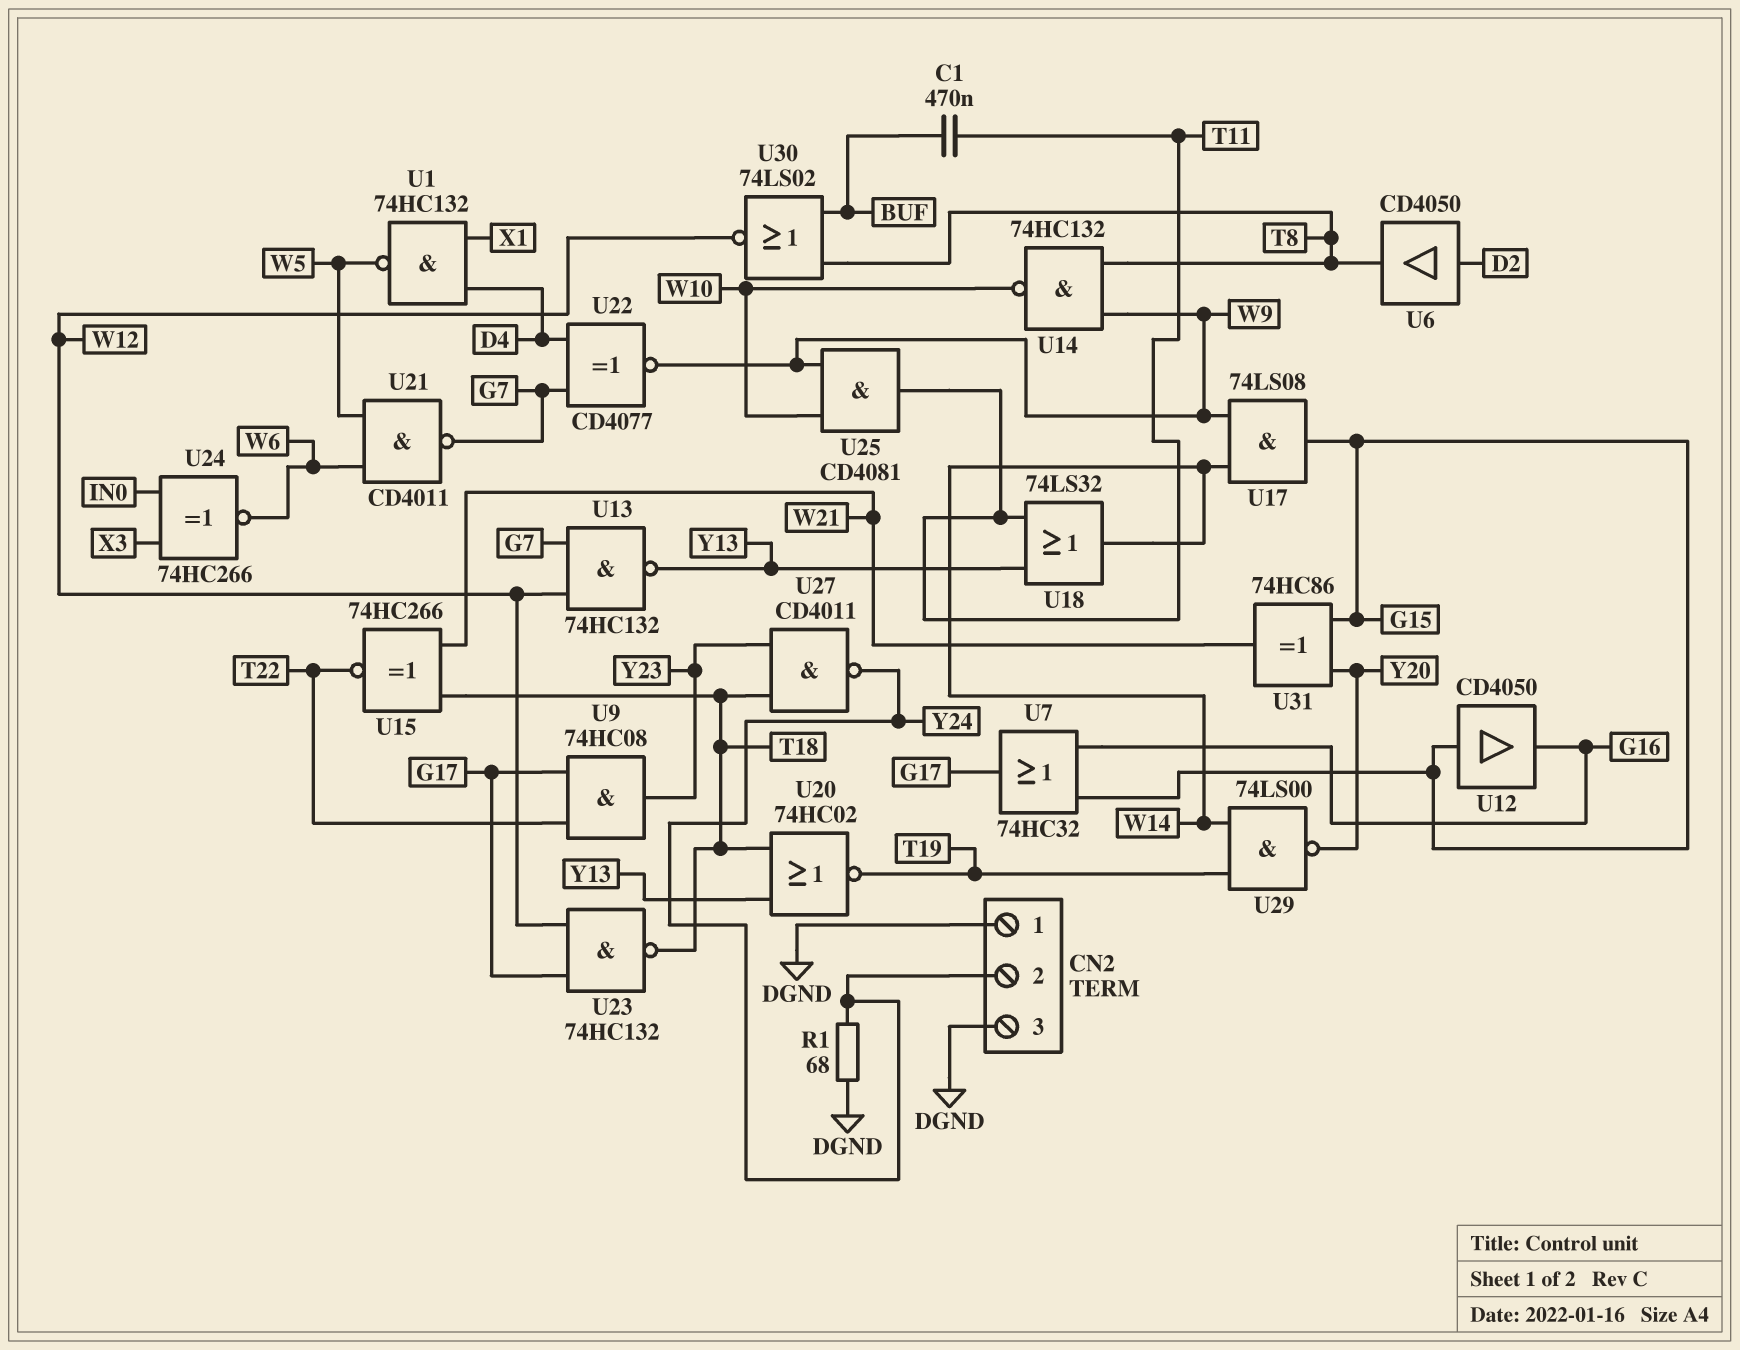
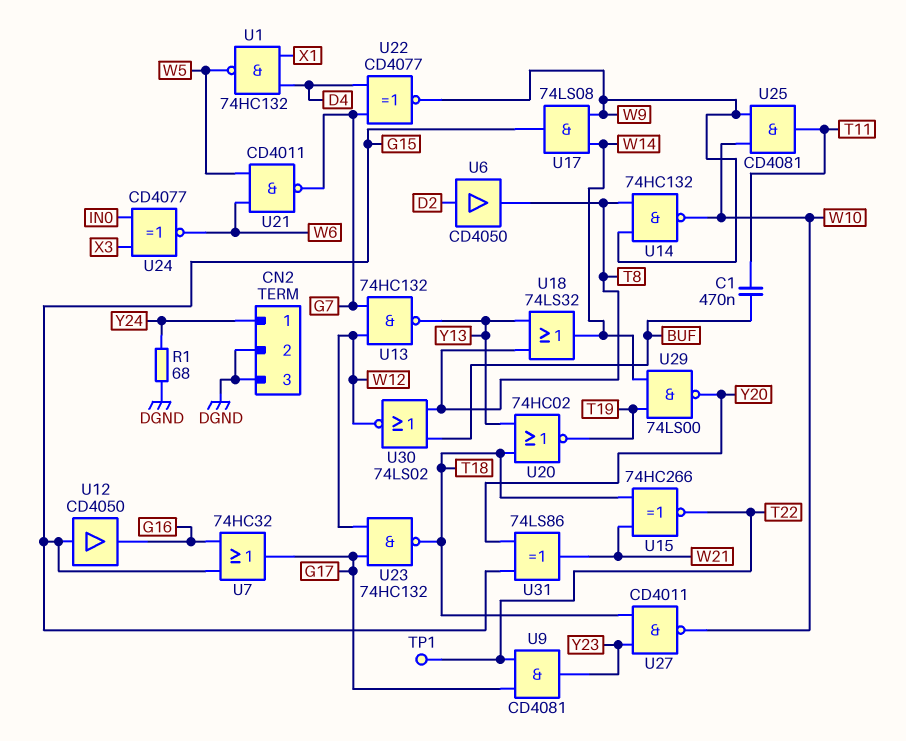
CN2 pin 1: DGND -> Y24
CN2 pin 2: Y24 -> DGND
TP1: none -> test point (T22)
U9: AND 74HC08 (in G17, in T22, out Y23) -> AND CD4081 (in G17, in T22, out Y23)
U18: OR 74LS32 (in T11, in Y13, out W14) -> OR 74LS32 (in T8, in Y13, out W14)
U24: XNOR 74HC266 (in IN0, in X3, out W6) -> XNOR CD4077 (in IN0, in X3, out W6)
U27: NAND CD4011 (in T18, in Y23, out Y24) -> NAND CD4011 (in T18, in Y23, out W10)
U31: XOR 74HC86 (in G15, in Y20, out W21) -> XOR 74LS86 (in G15, in Y20, out W21)

